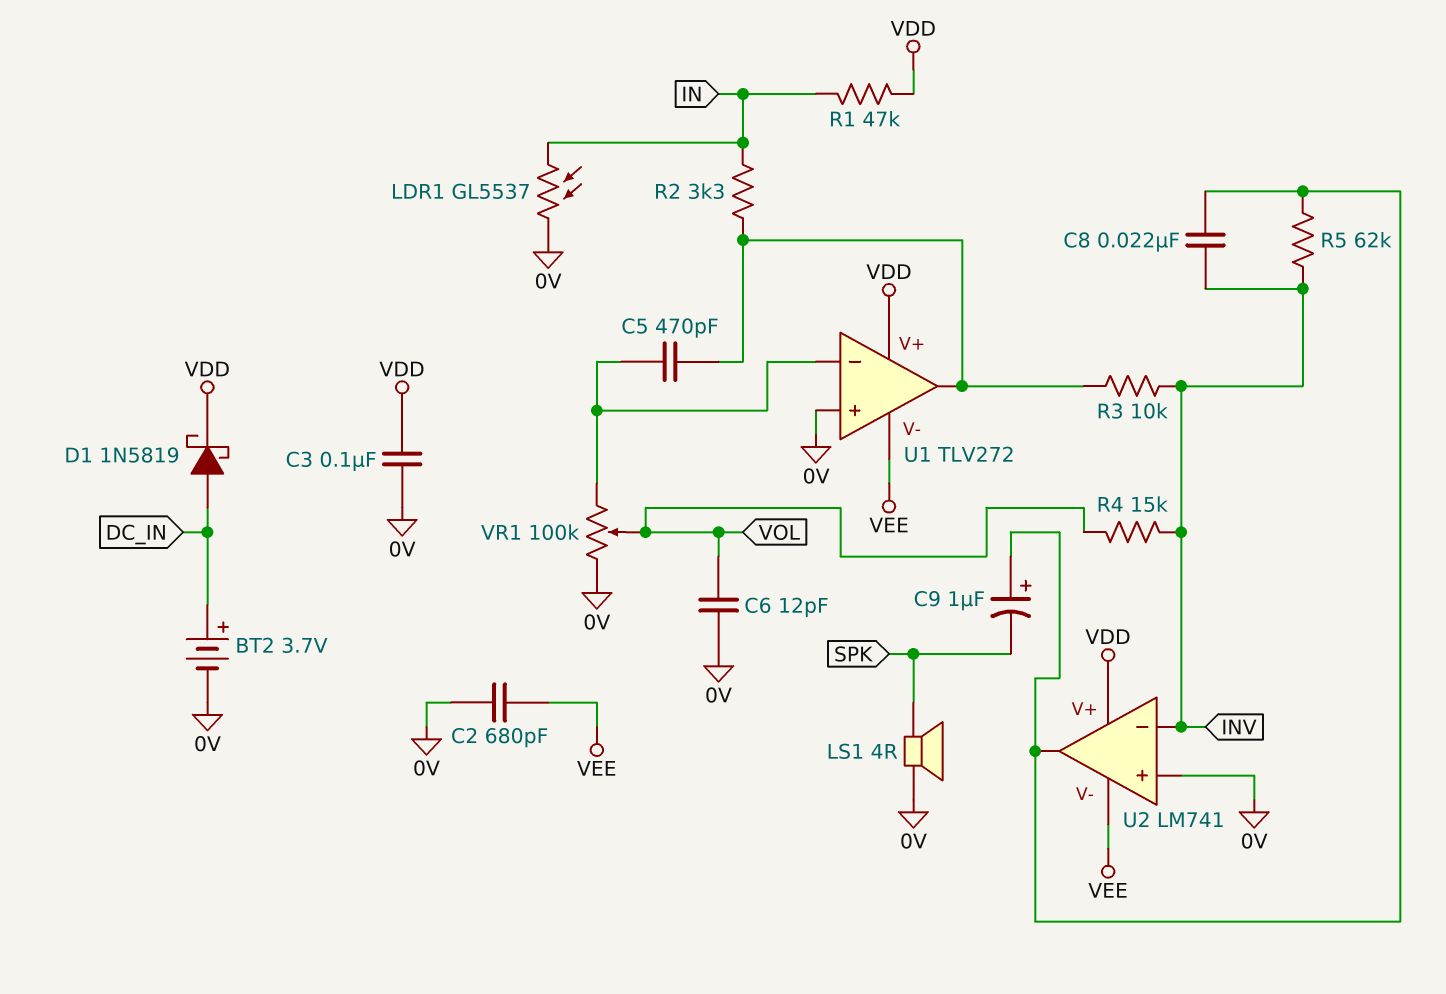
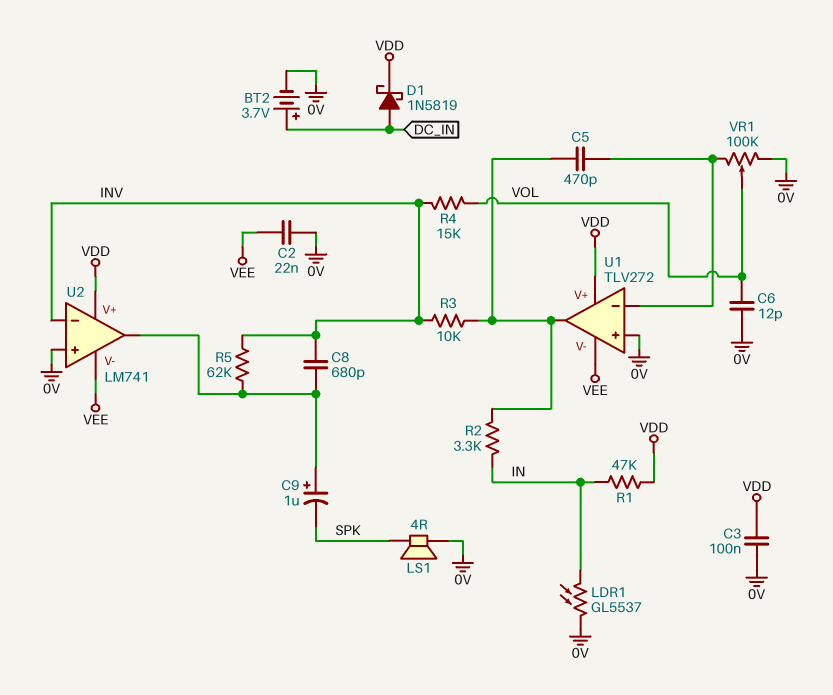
C2: 680pF (0V, VEE) -> 22nF (0V, VEE)
C8: 22nF (INV, U2/out) -> 680pF (INV, U2/out)

